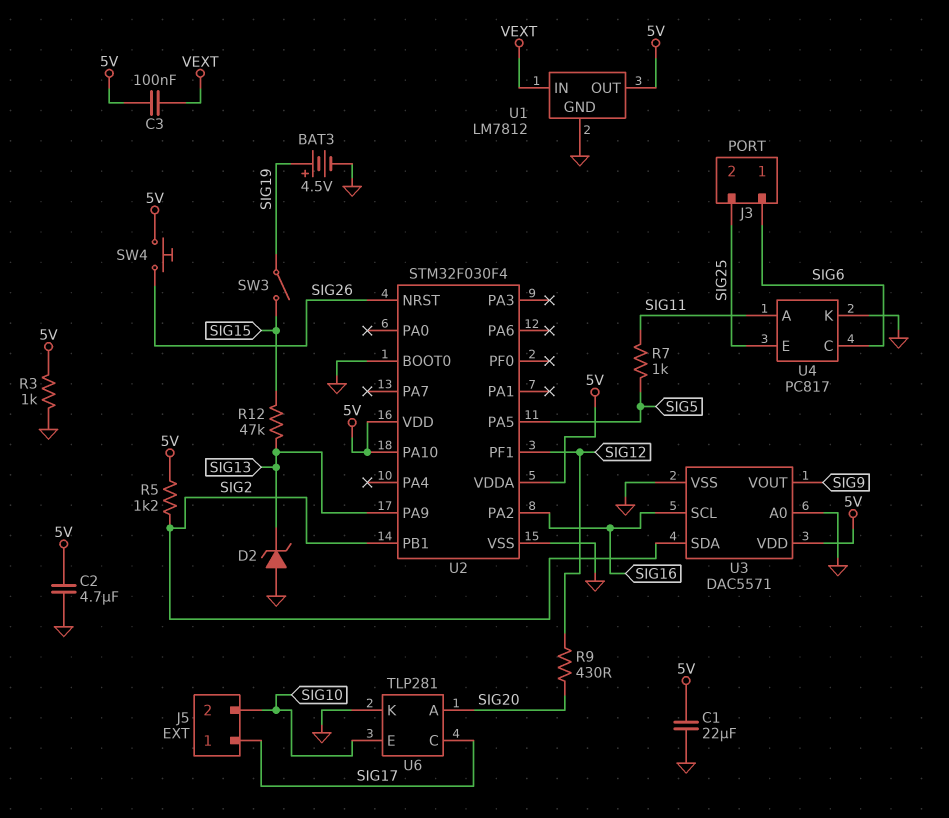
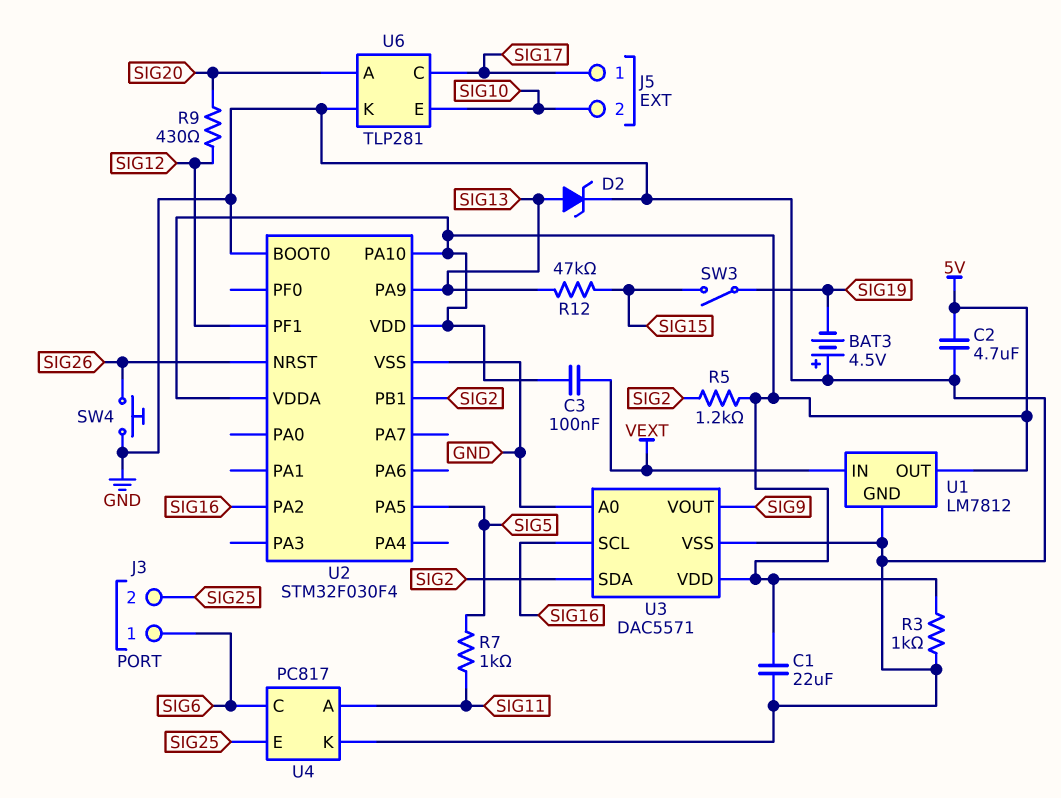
BAT3: 4.5V (plus SIG19, minus GND) -> 4.5V (plus GND, minus SIG19)
D2: zener (A GND, K SIG13) -> zener (A SIG13, K GND)
SW4: button (5V, SIG26) -> button (GND, SIG26)

